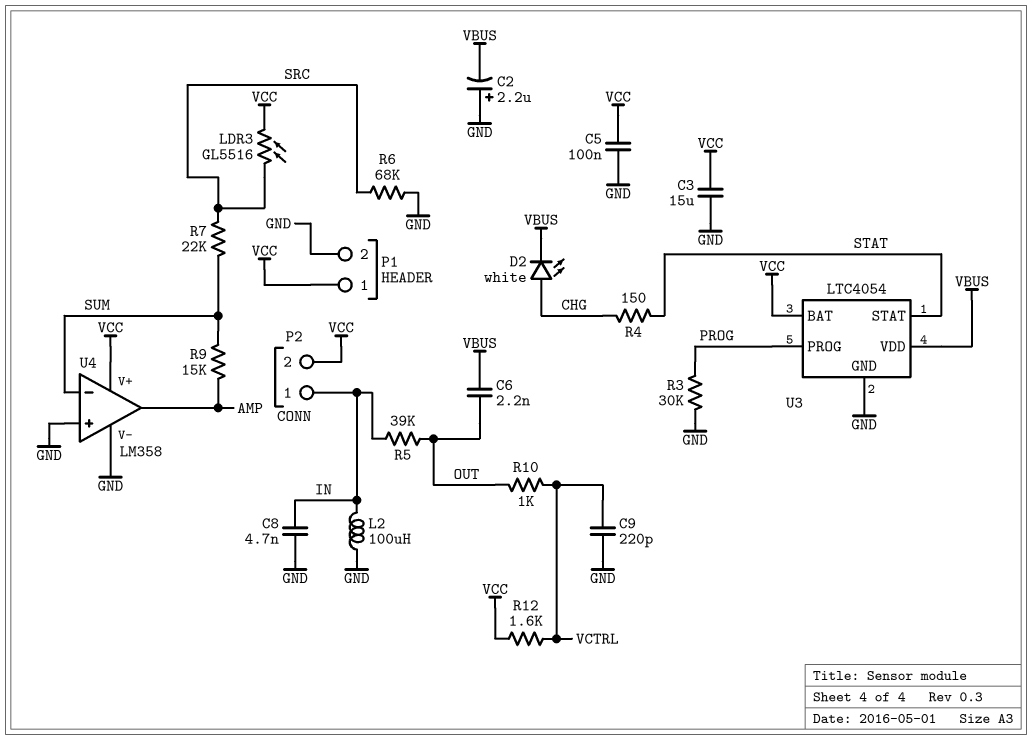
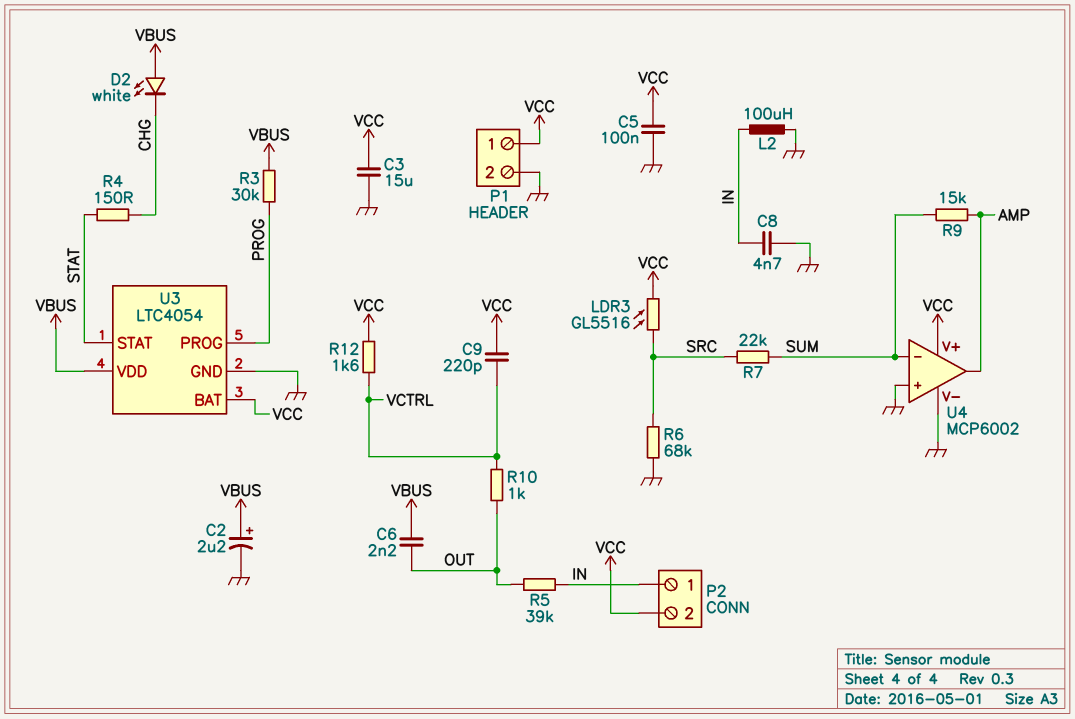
C2: 2.2uF (plus GND, minus VBUS) -> 2.2uF (plus VBUS, minus GND)
C9: 220pF (GND, VCTRL) -> 220pF (VCC, VCTRL)
D2: LED white (A CHG, K VBUS) -> LED white (A VBUS, K CHG)
R3: 30k (GND, PROG) -> 30k (PROG, VBUS)
U4: LM358 -> MCP6002

